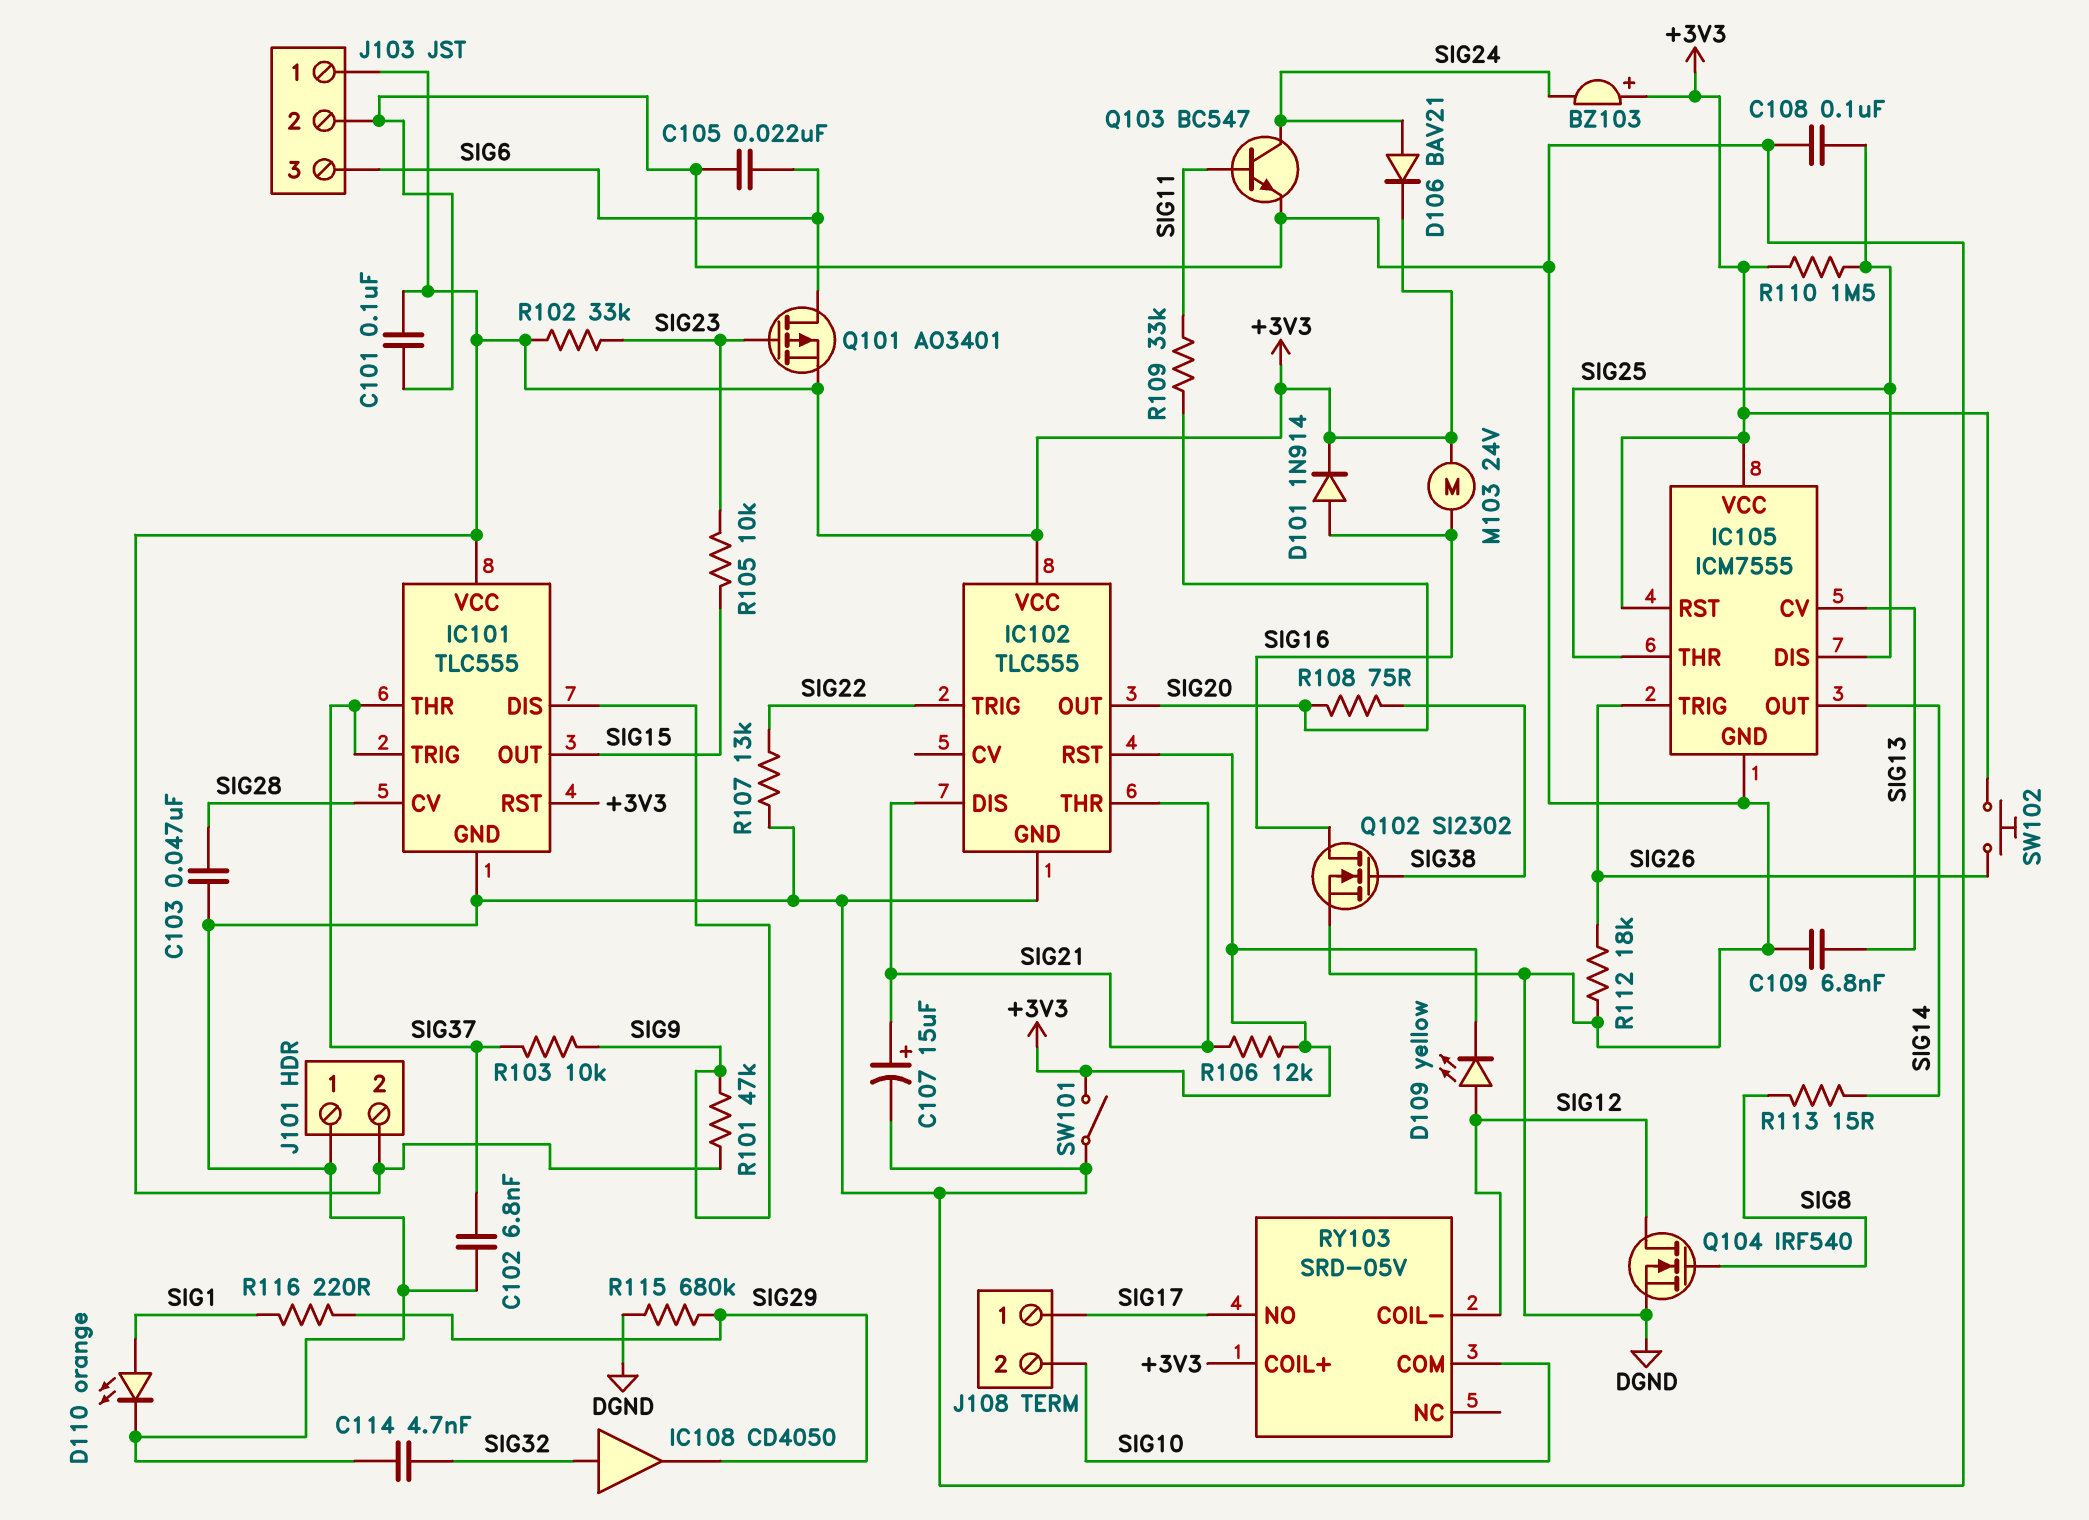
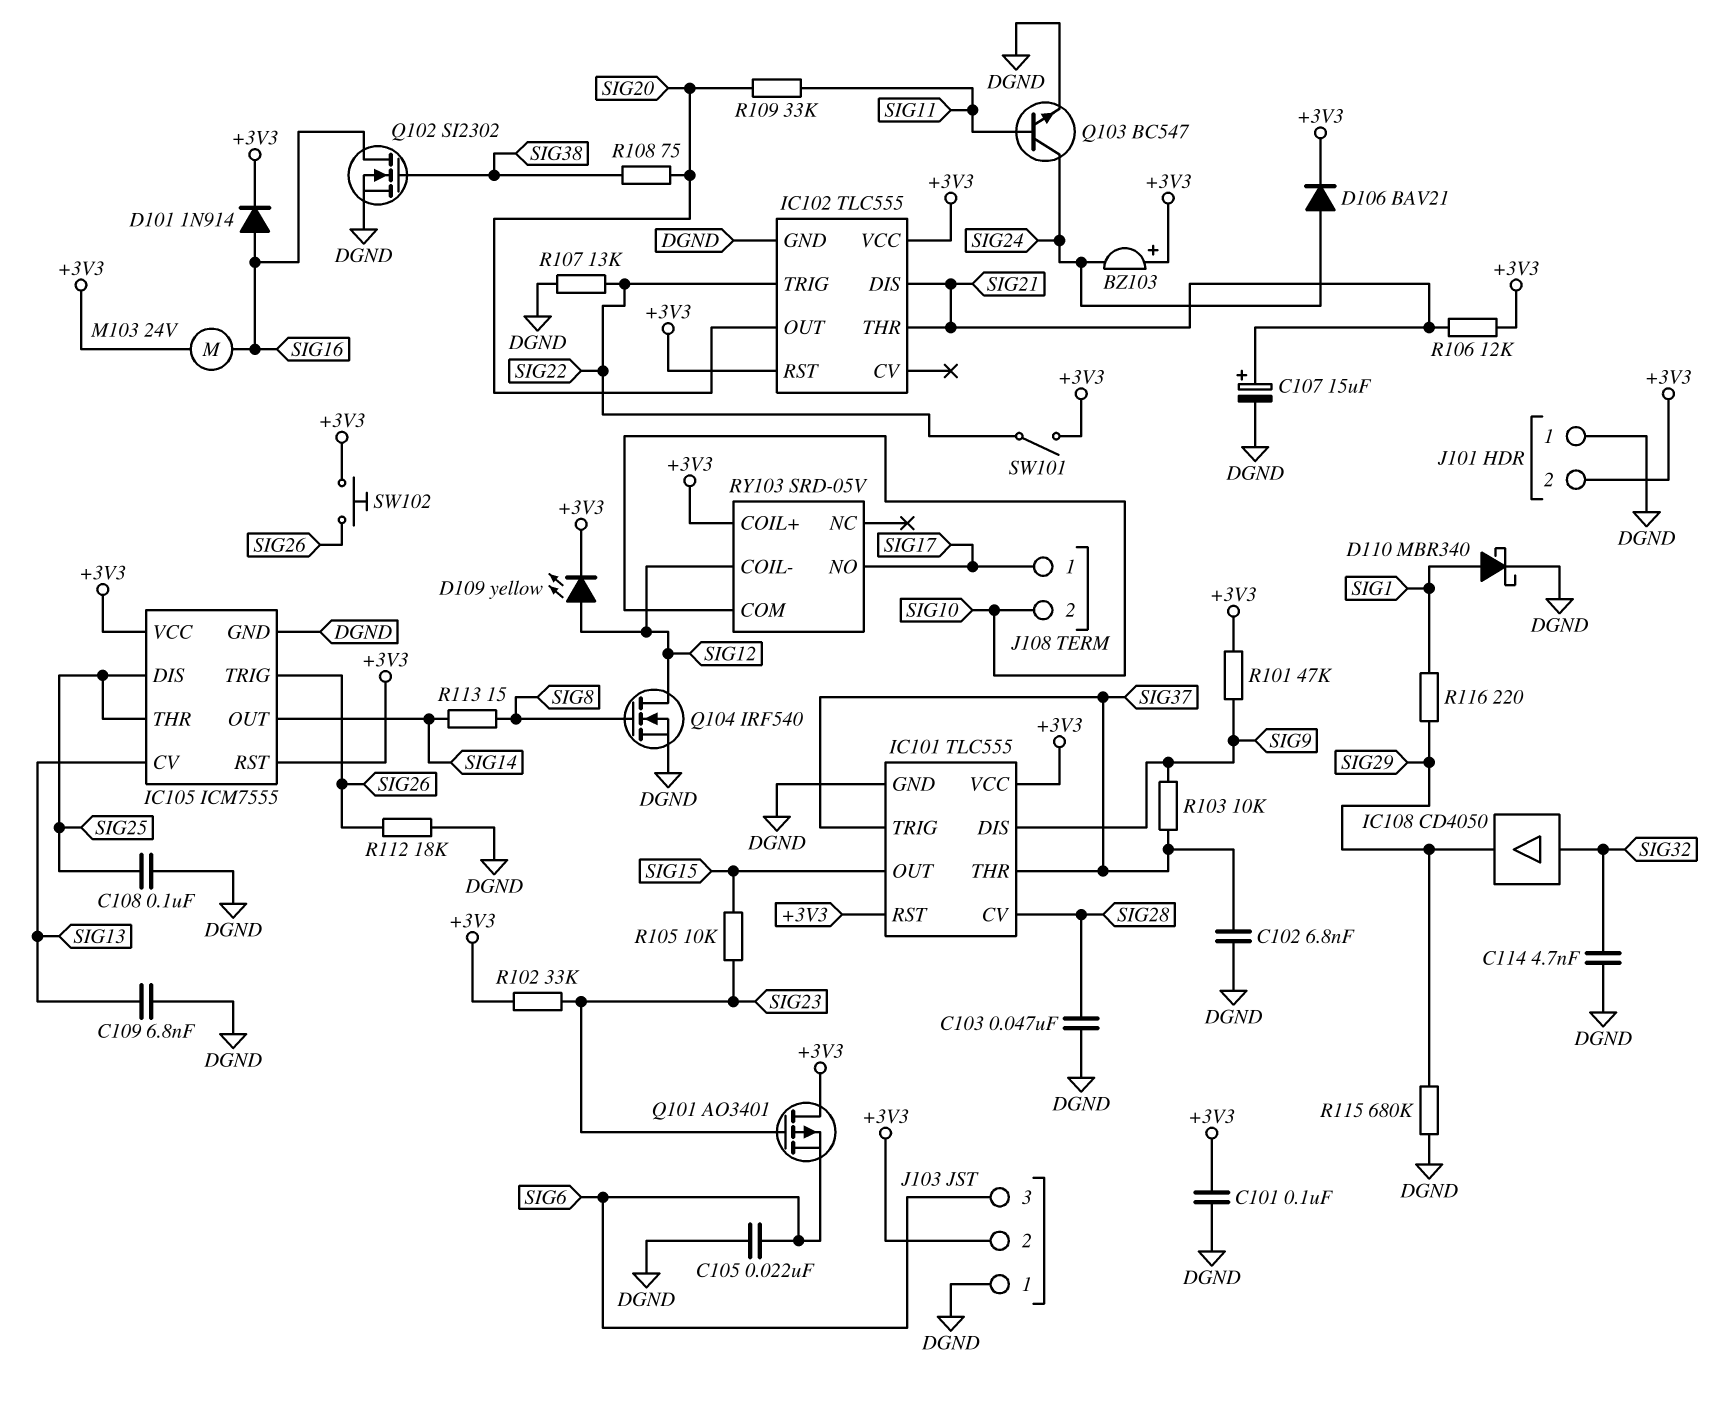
D110: LED orange (A SIG1, K DGND) -> schottky MBR340 (A SIG1, K DGND)
J103 pin 1: +3V3 -> DGND
J103 pin 2: DGND -> +3V3
Q101: PMOS AO3401 (G SIG23, D SIG6, S +3V3) -> PMOS AO3401 (G SIG23, D +3V3, S SIG6)
R110: 1.5M (+3V3, SIG25) -> none
SW101: switch (+3V3, DGND) -> switch (+3V3, SIG22)

